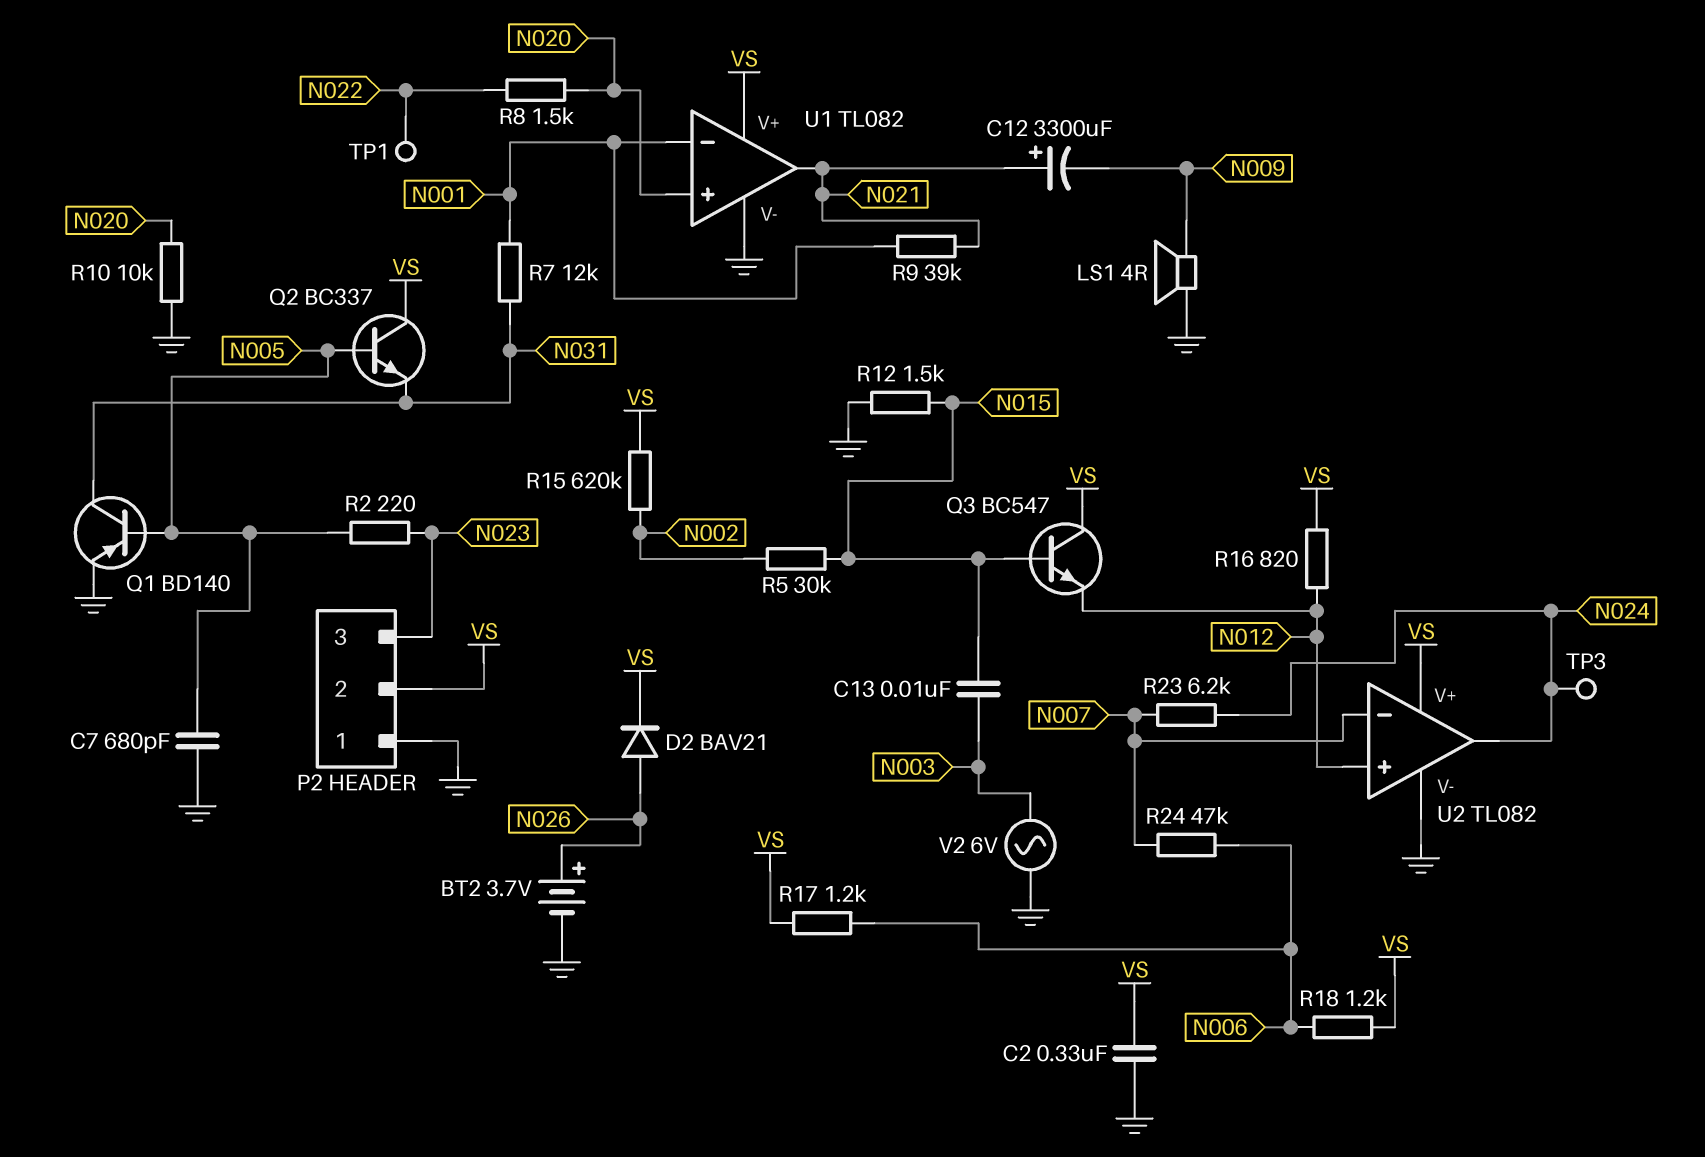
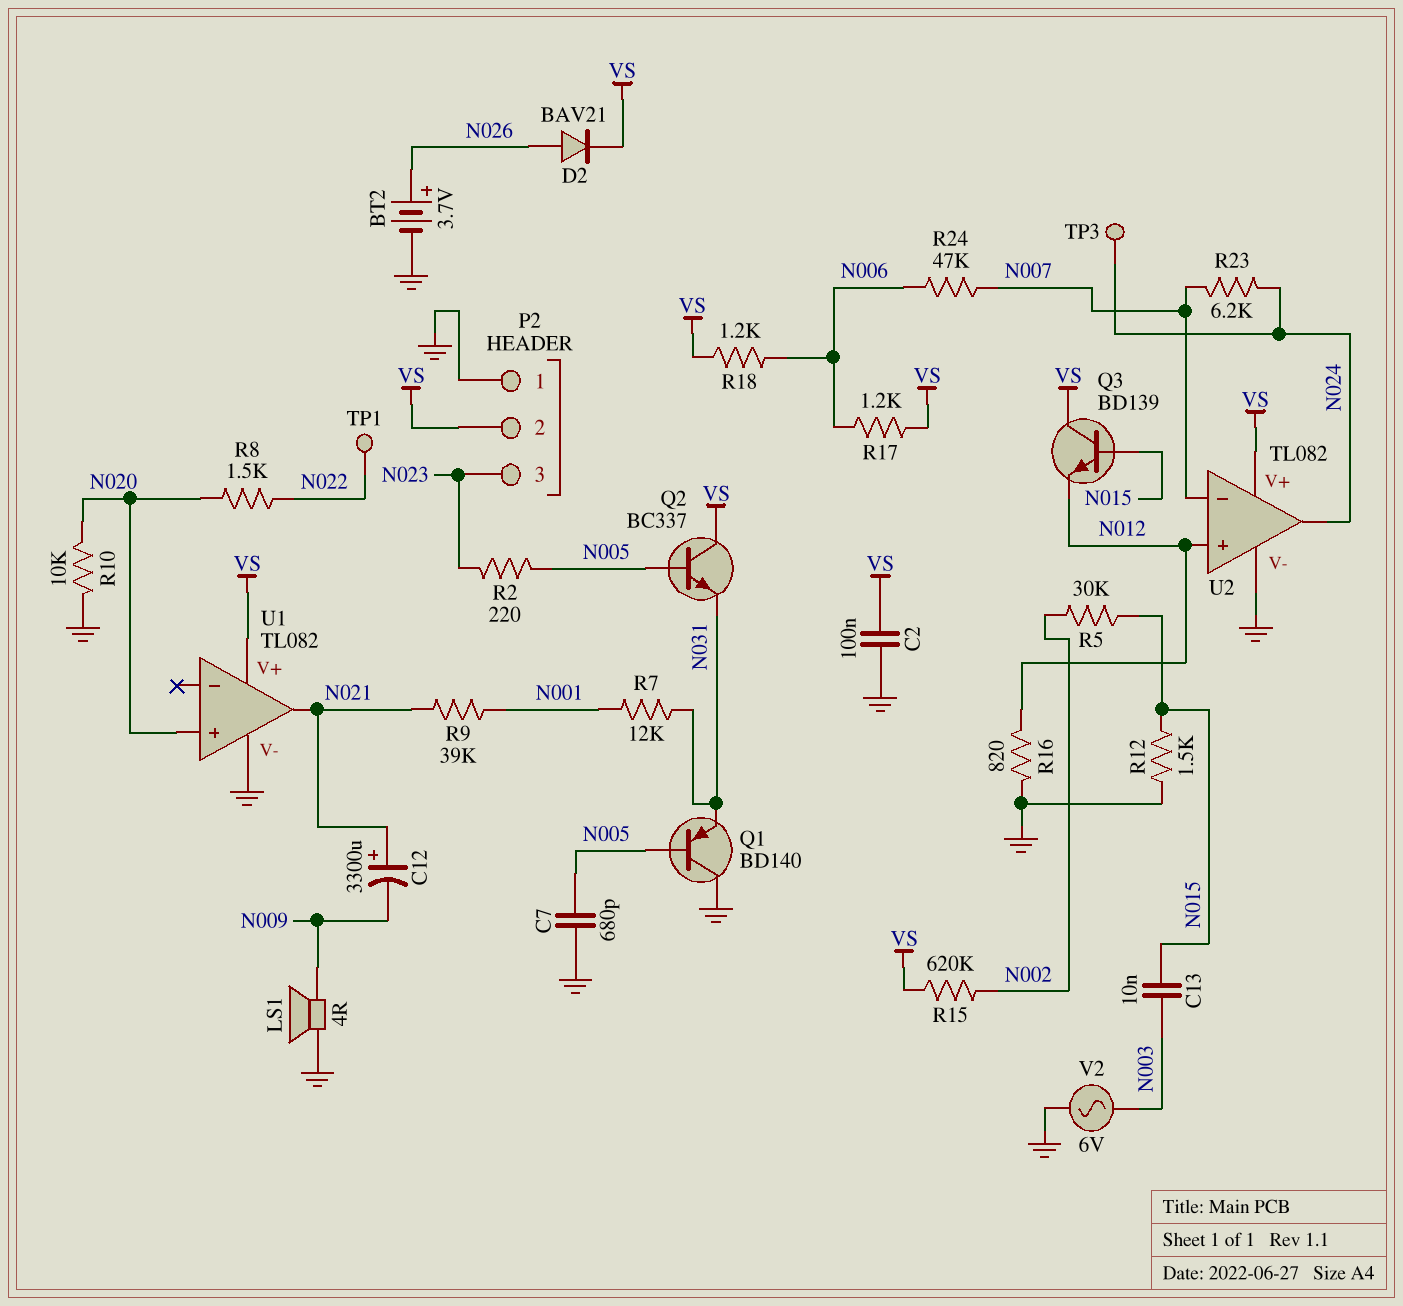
C2: 330nF (GND, VS) -> 100nF (GND, VS)
Q1: PNP BD140 (B N005, C N031, E GND) -> PNP BD140 (B N005, C GND, E N031)
Q3: NPN BC547 (B N015, C VS, E N012) -> NPN BD139 (B N015, C VS, E N012)
R16: 820 (N012, VS) -> 820 (GND, N012)
U1 pin in-: N001 -> none

